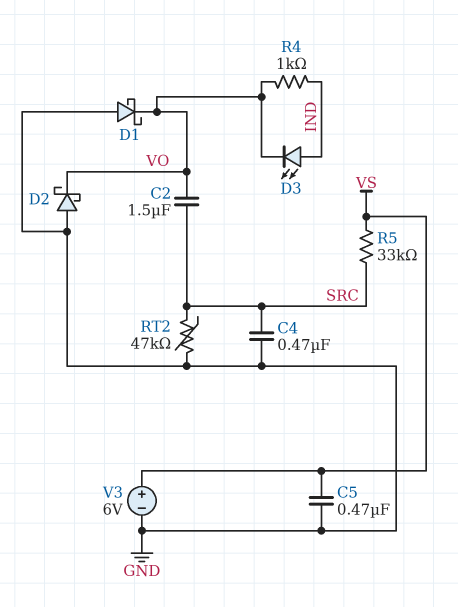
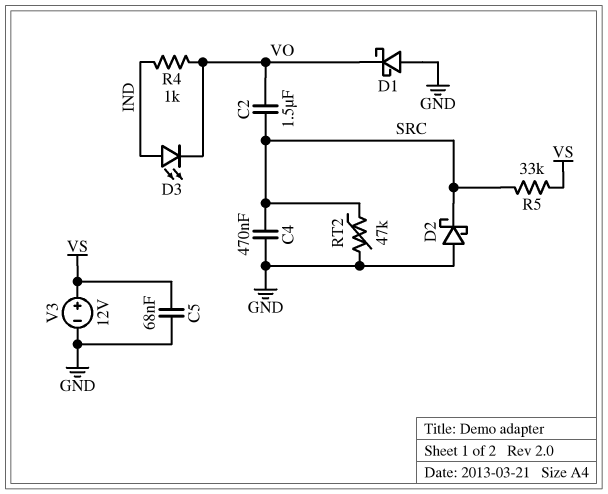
C5: 470nF (GND, VS) -> 68nF (GND, VS)
D2: schottky (A GND, K VO) -> schottky (A GND, K SRC)
V3: 6V (plus VS, minus GND) -> 12V (plus VS, minus GND)

